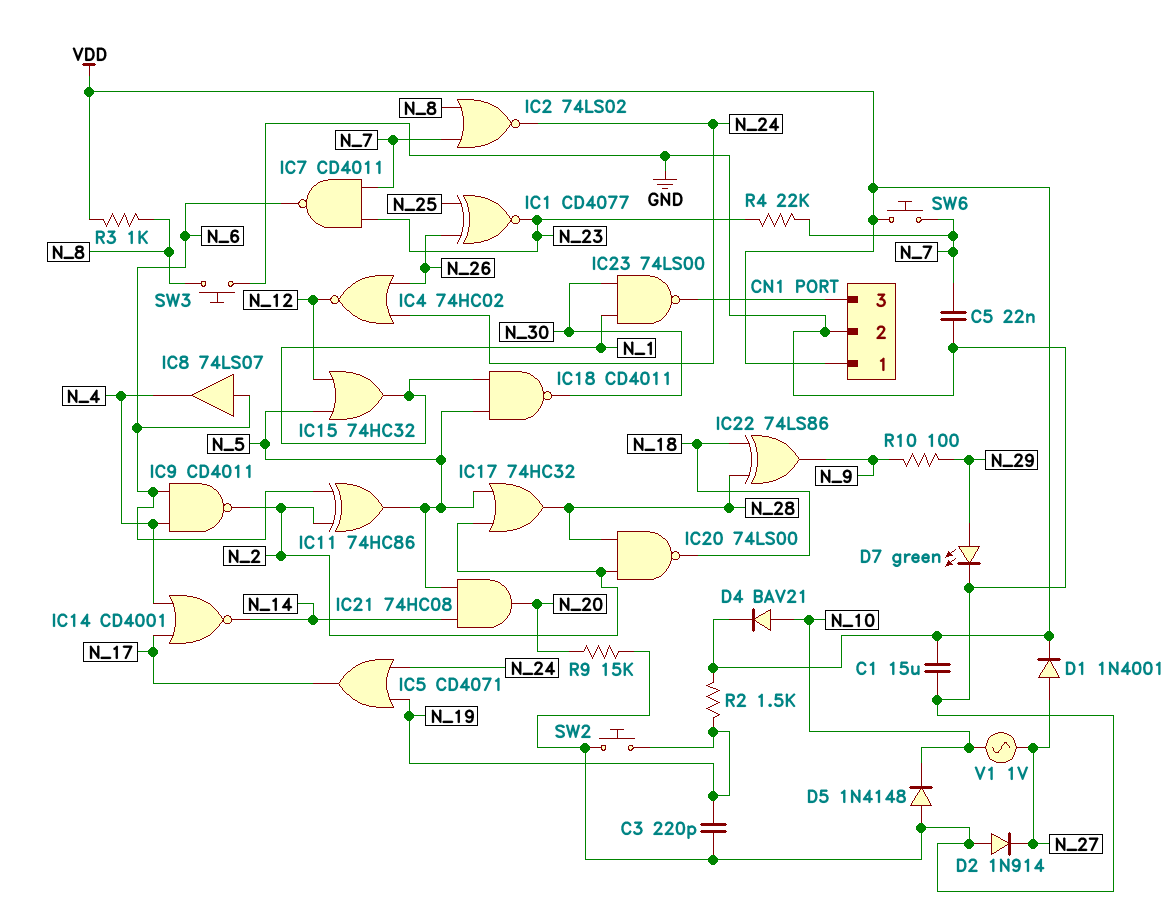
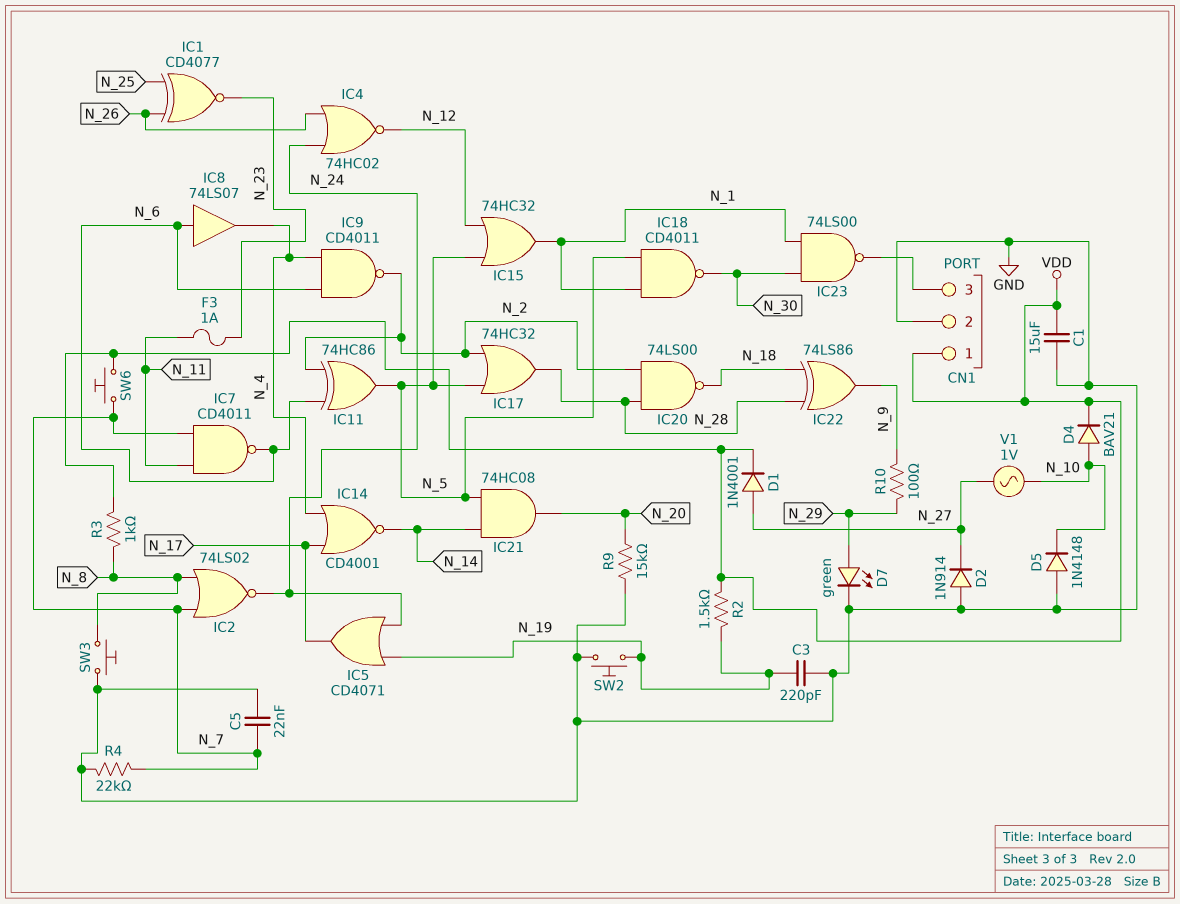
F3: none -> 1A (N_11, N_23)
IC7: NAND CD4011 (in N_7, in N_23, out N_6) -> NAND CD4011 (in N_7, in N_11, out N_6)
R4: 22k (N_7, N_23) -> 22k (GND, N_7)

